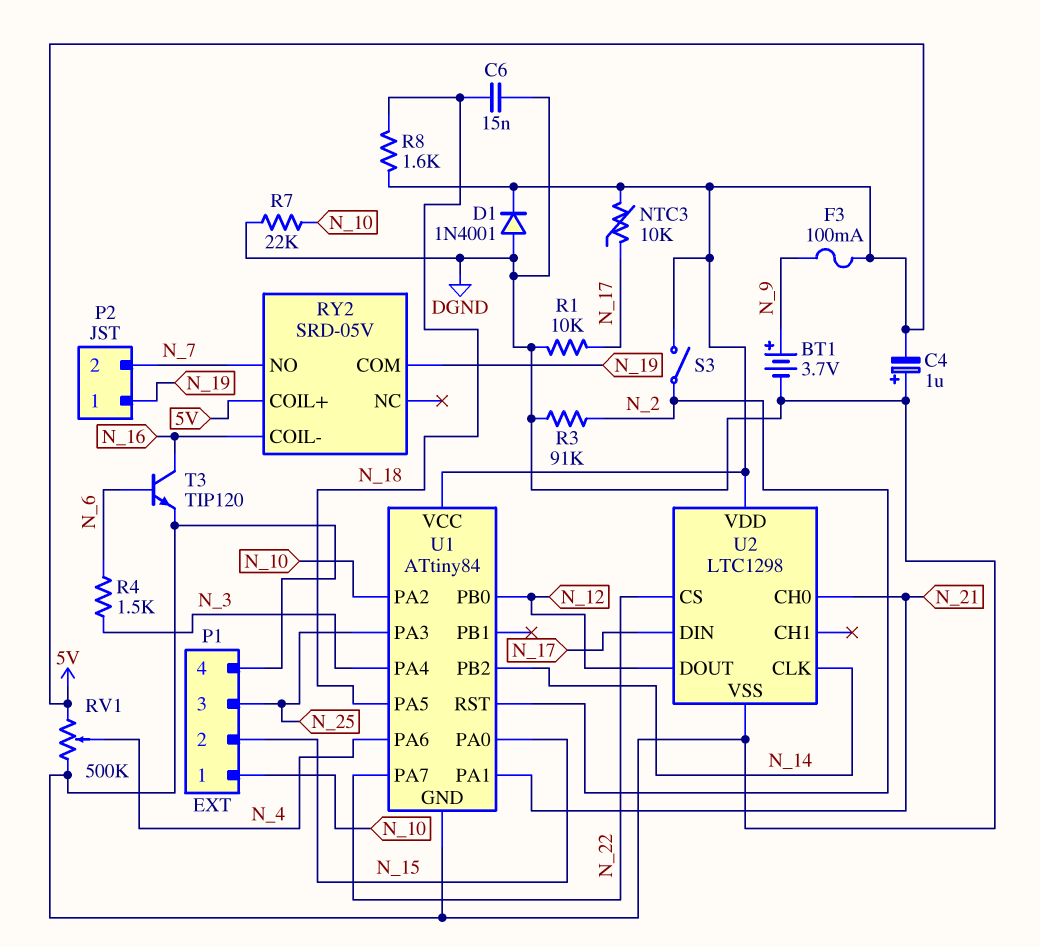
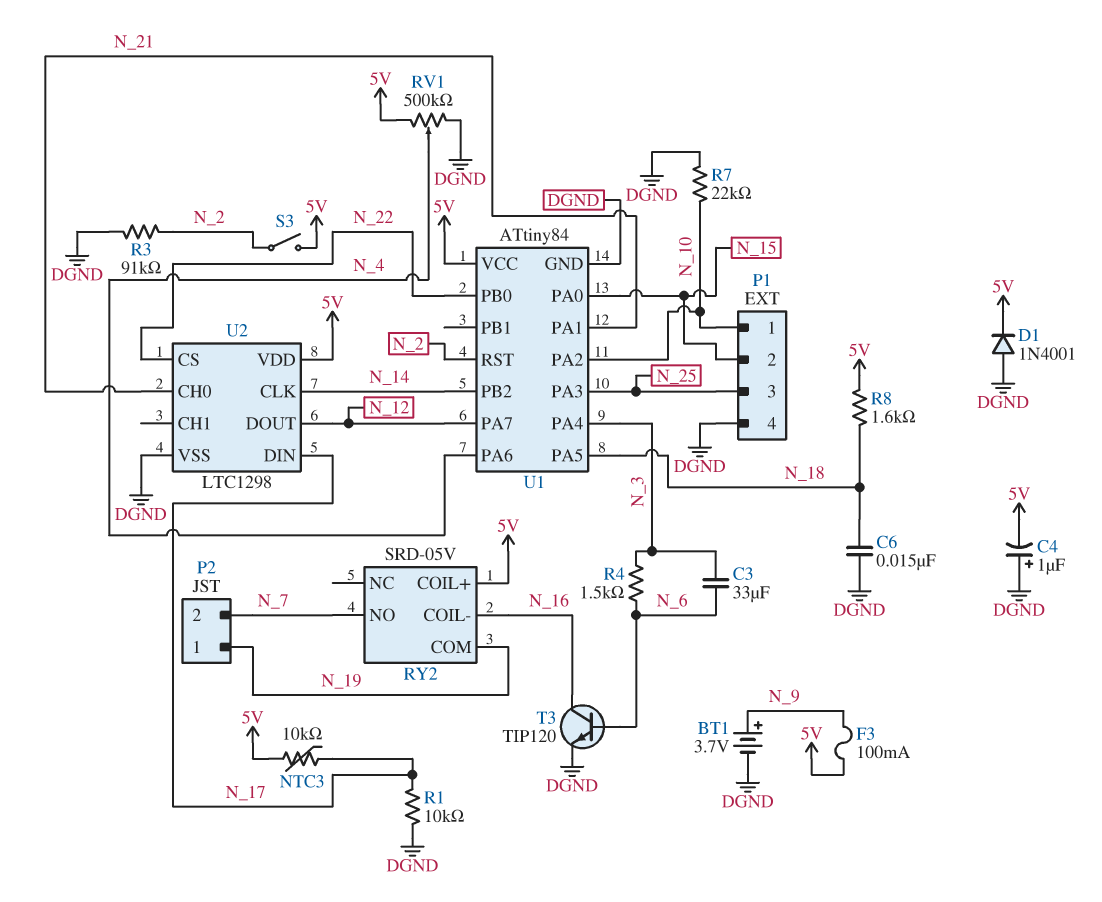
C3: none -> 33uF (N_3, N_6)
U1 pin PA7: N_22 -> N_12
U1 pin PB0: N_12 -> N_22

